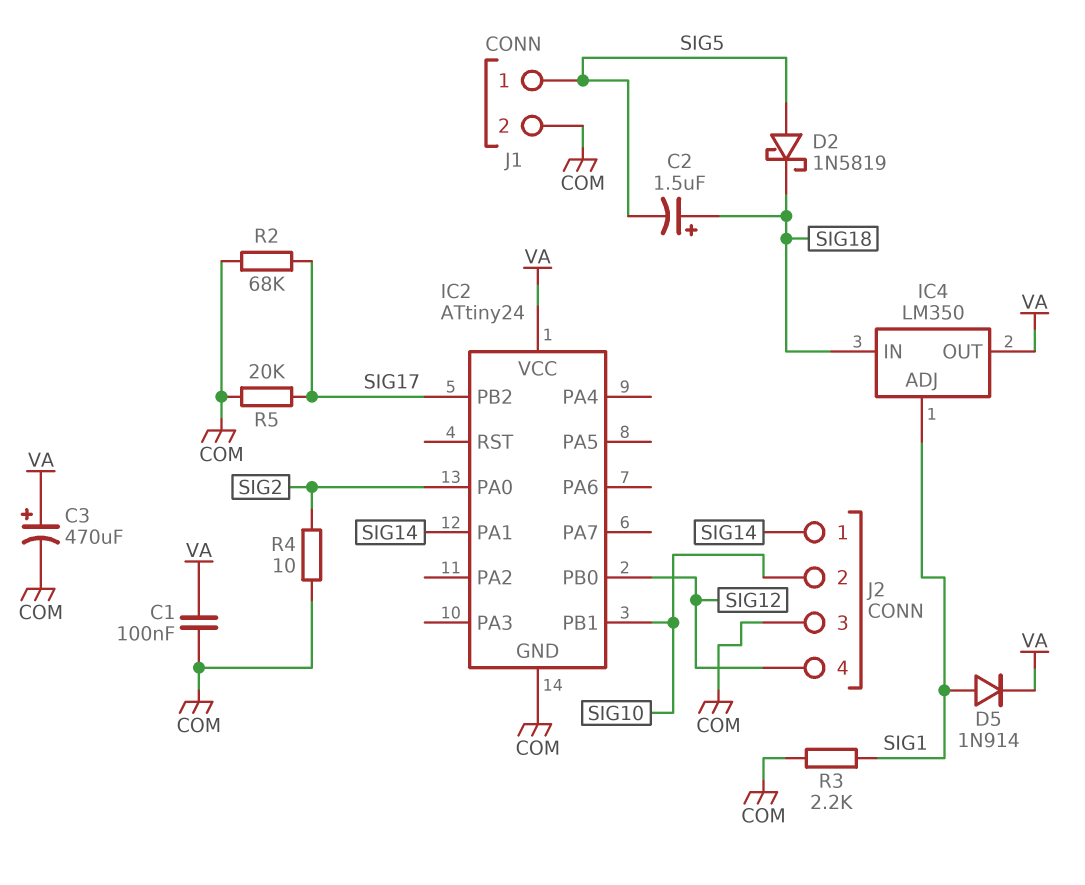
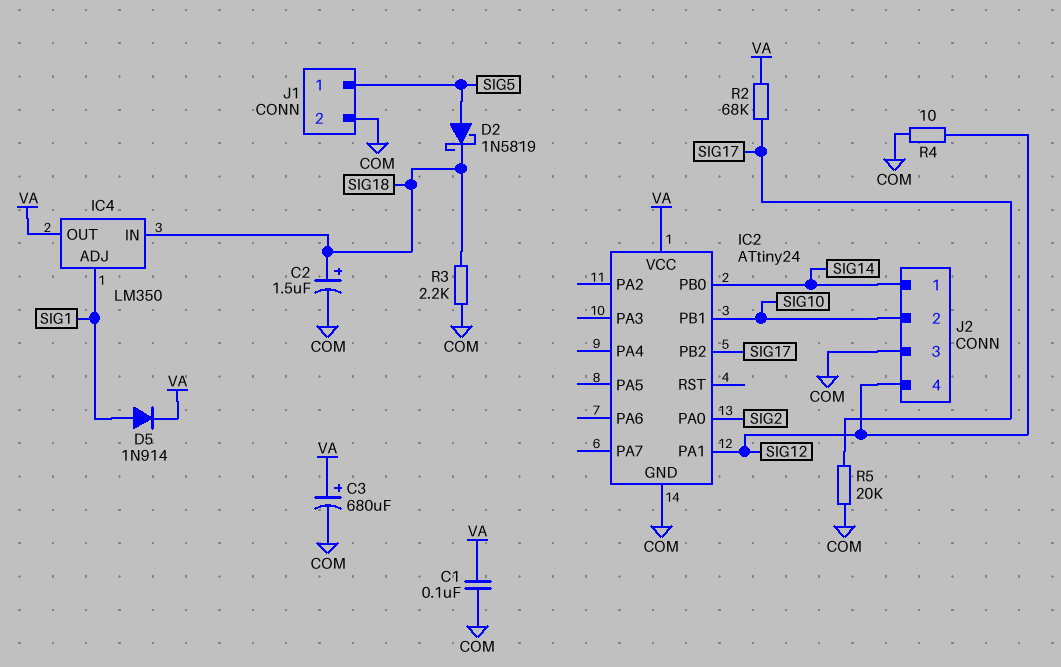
C2: 1.5uF (plus SIG18, minus SIG5) -> 1.5uF (plus SIG18, minus COM)
C3: 470uF (plus VA, minus COM) -> 680uF (plus VA, minus COM)
IC2 pin PA1: SIG14 -> SIG12
IC2 pin PB0: SIG12 -> SIG14
R2: 68k (COM, SIG17) -> 68k (SIG17, VA)
R3: 2.2k (COM, SIG1) -> 2.2k (COM, SIG18)
R4: 10 (COM, SIG2) -> 10 (COM, SIG12)

